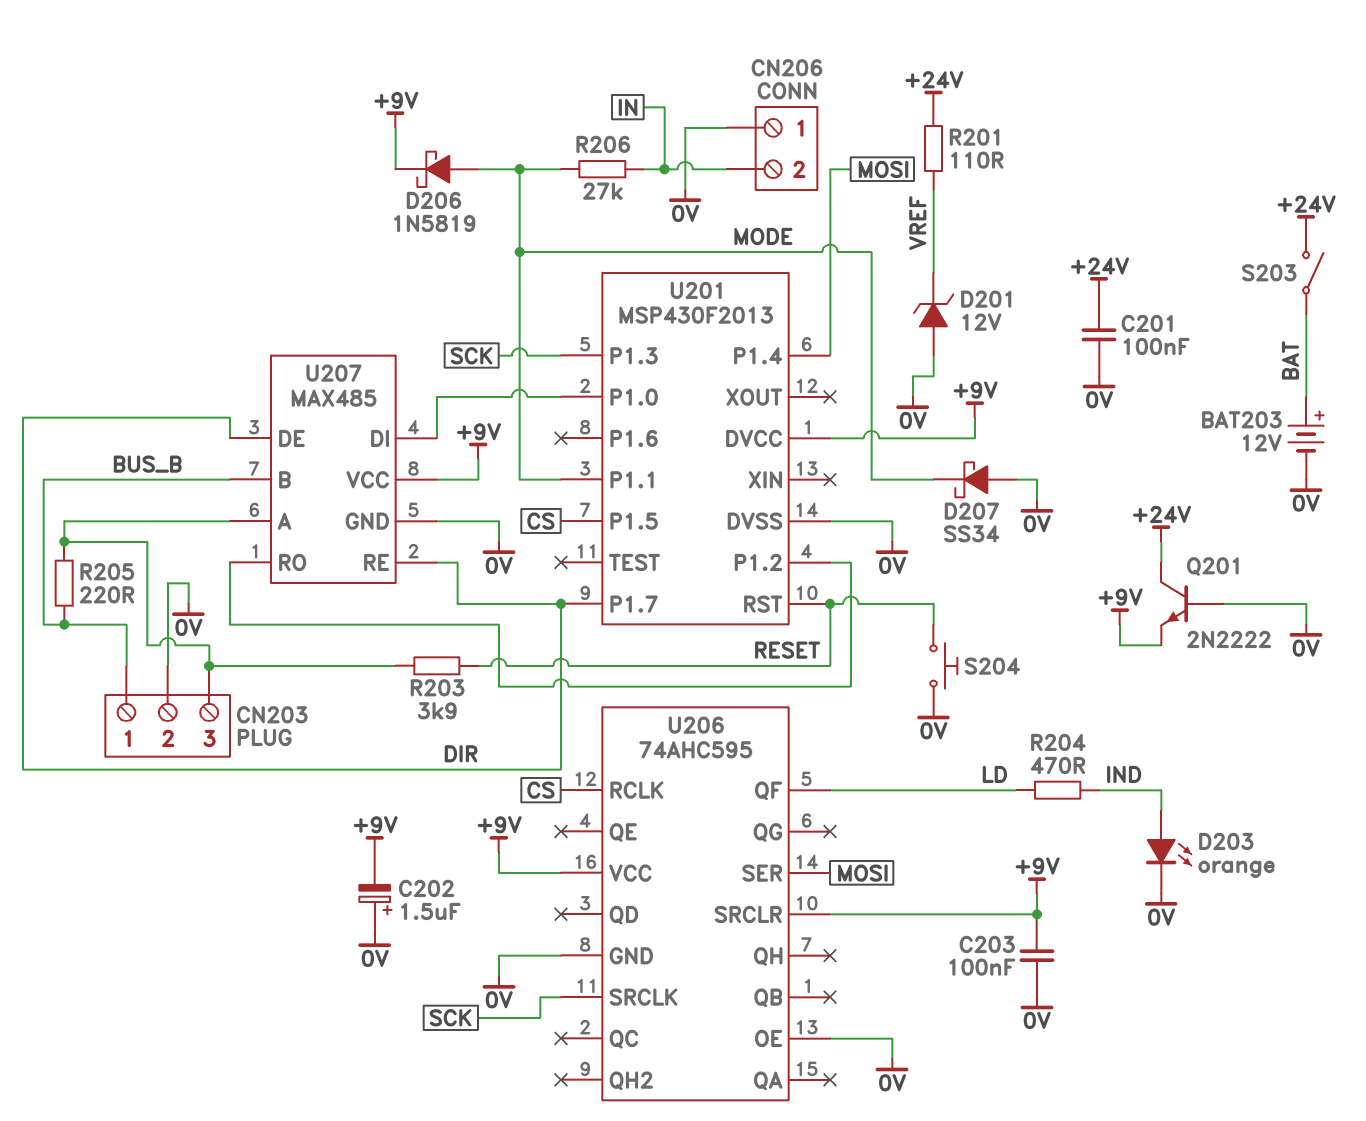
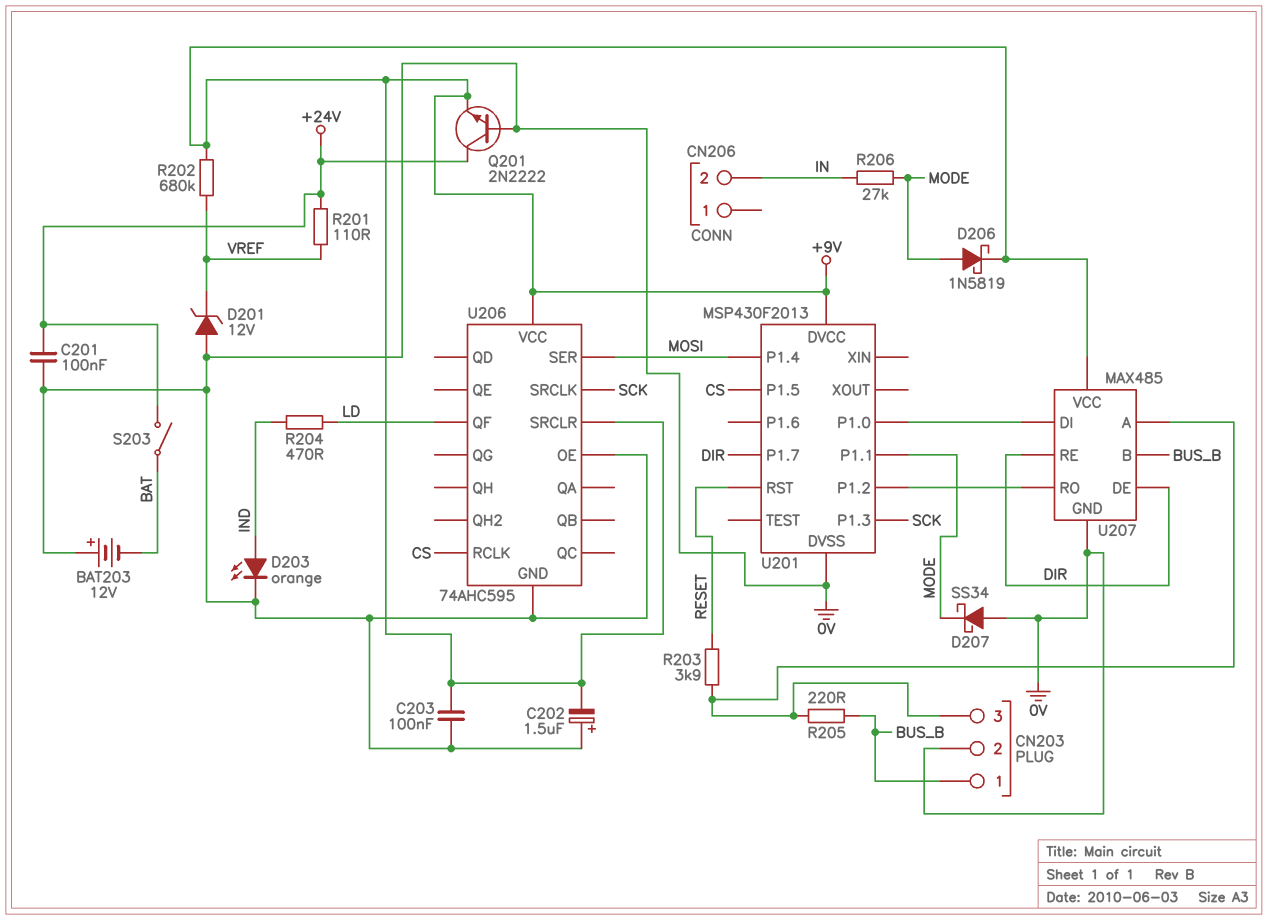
BAT203: 12V (plus BAT, minus 0V) -> 12V (plus 0V, minus BAT)
CN206 pin 1: 0V -> none
R202: none -> 680k (+9V, VREF)
S204: button (0V, RESET) -> none

